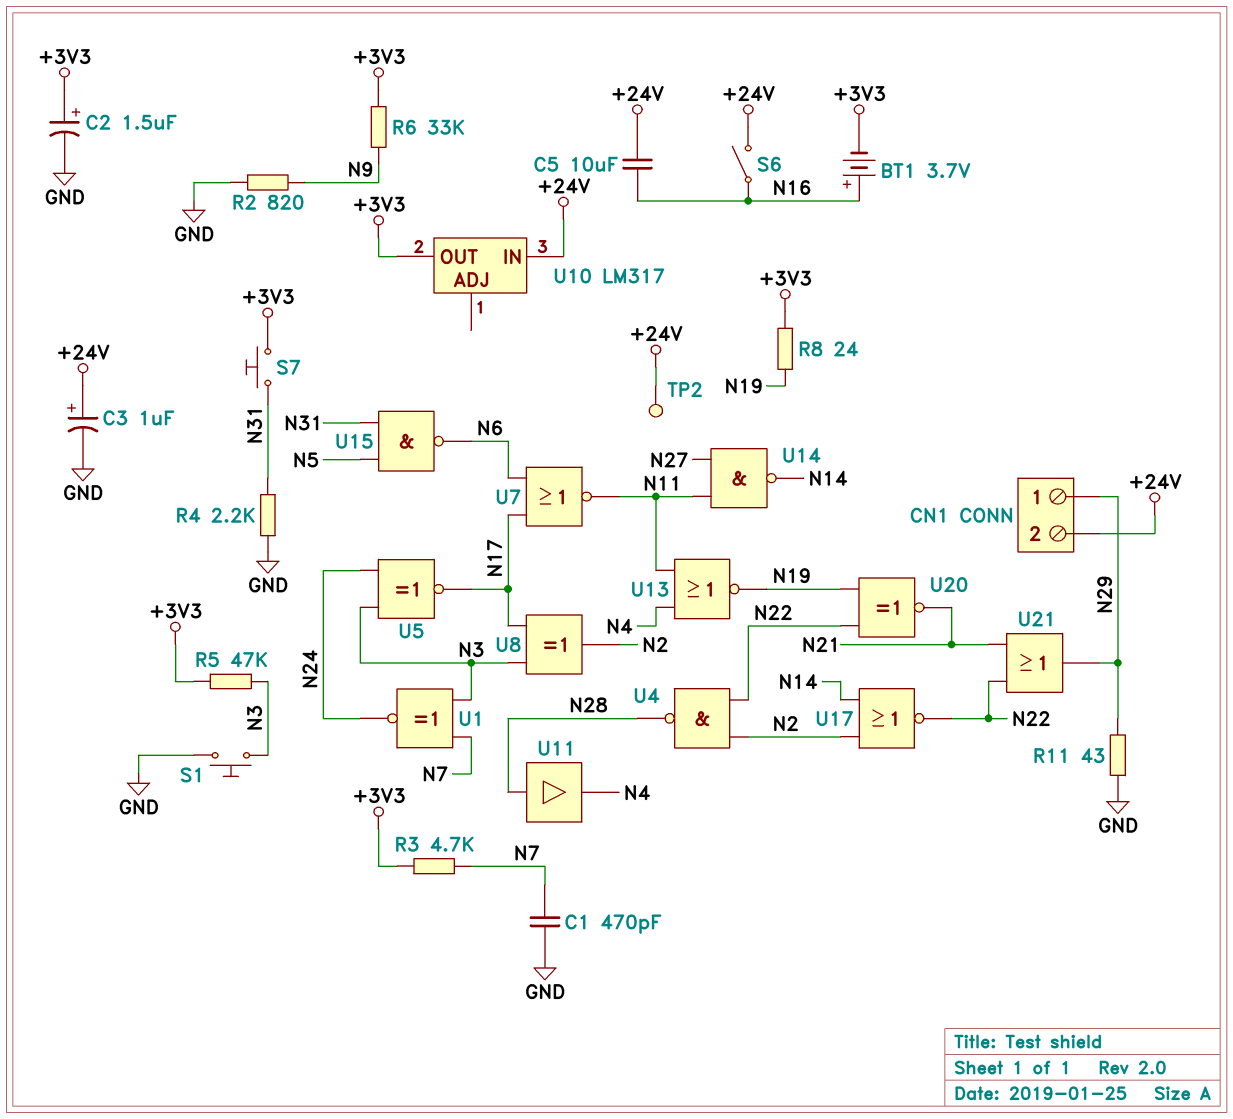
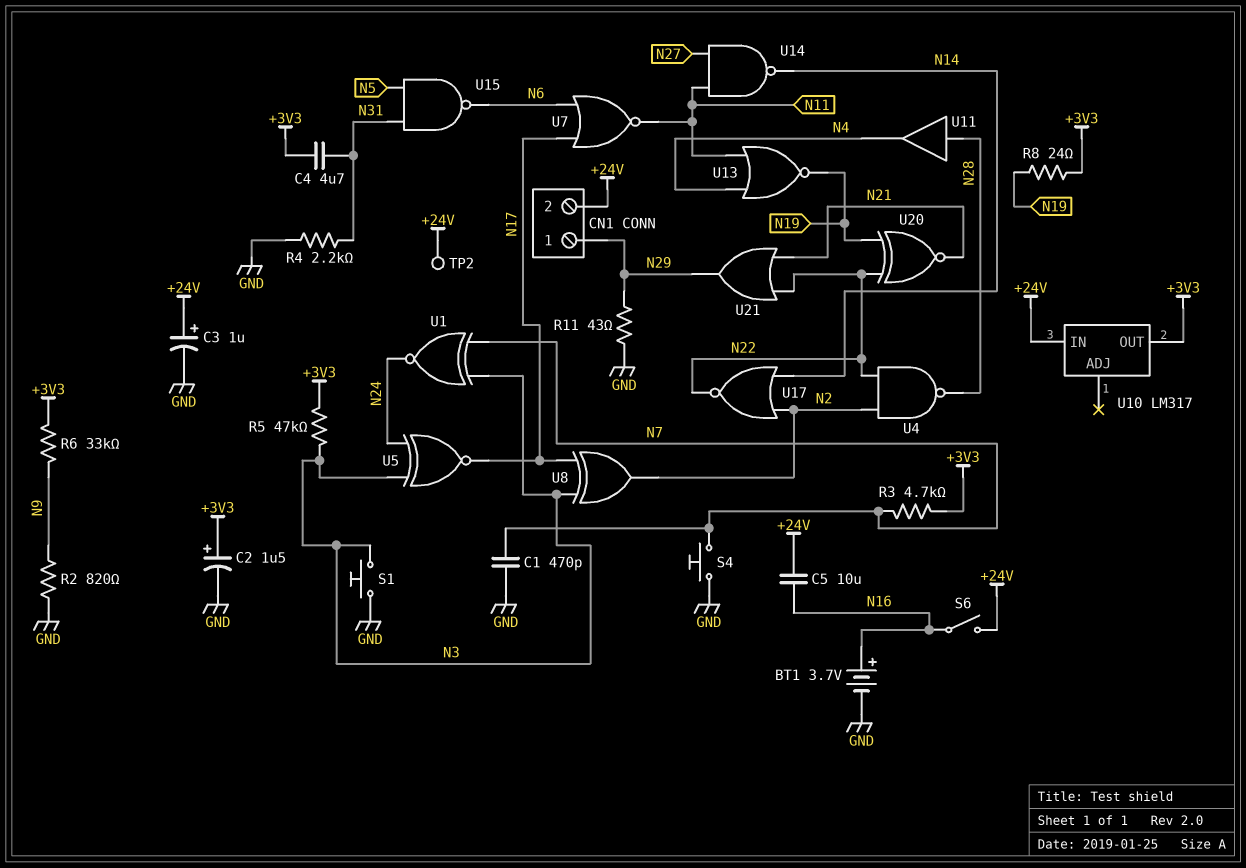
BT1: 3.7V (plus N16, minus +3V3) -> 3.7V (plus N16, minus GND)
C4: none -> 4.7uF (+3V3, N31)
S4: none -> button (GND, N7)
S7: button (+3V3, N31) -> none

